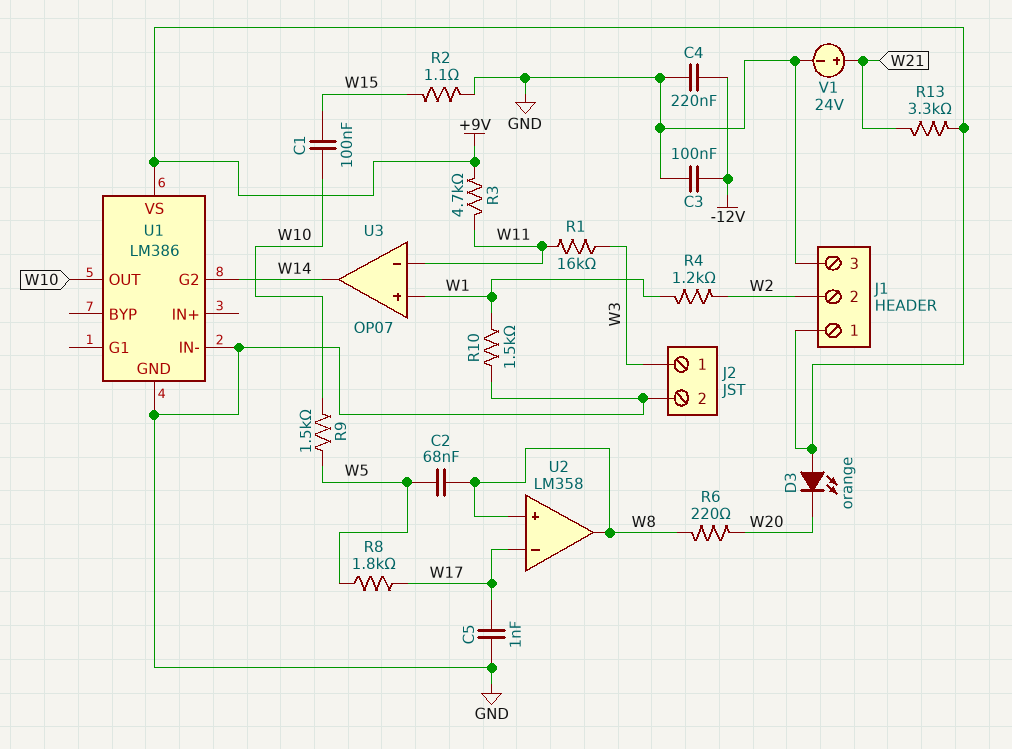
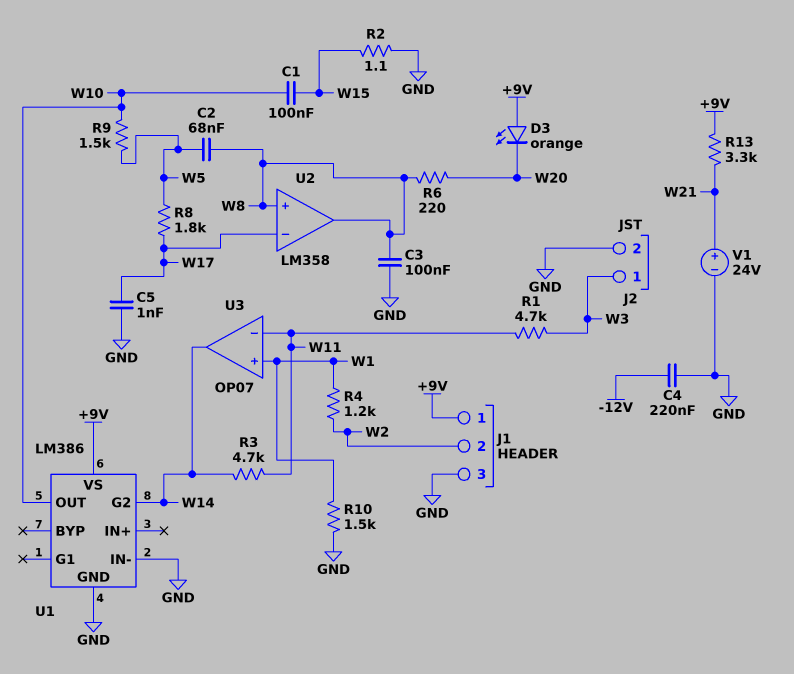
C3: 100nF (-12V, GND) -> 100nF (GND, W8)
R1: 16k (W3, W11) -> 4.7k (W3, W11)
R3: 4.7k (+9V, W11) -> 4.7k (W11, W14)

